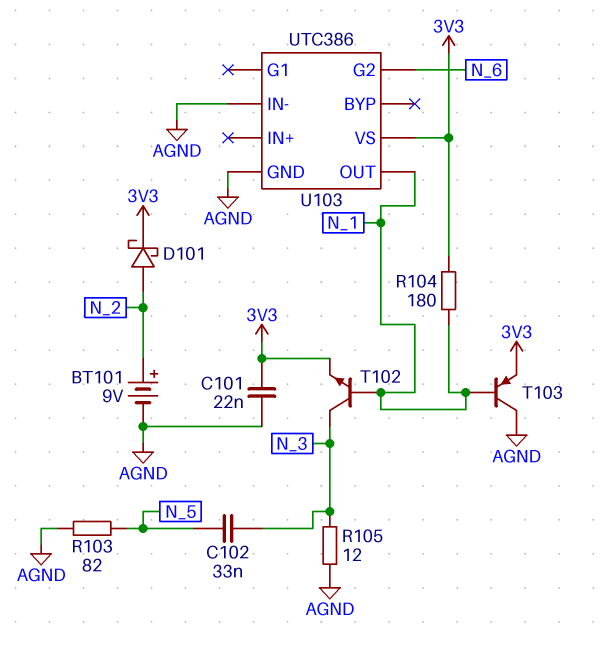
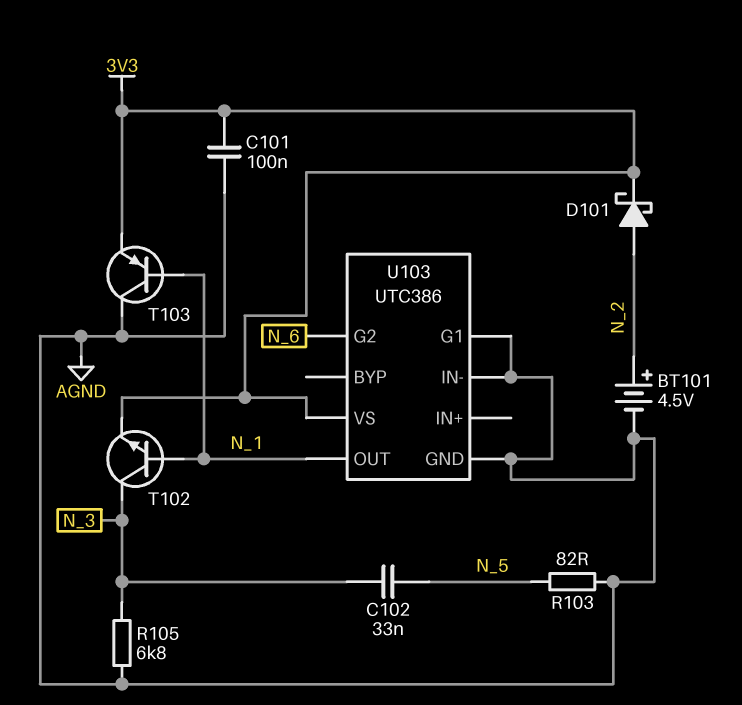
BT101: 9V (plus N_2, minus AGND) -> 4.5V (plus N_2, minus AGND)
C101: 22nF (3V3, AGND) -> 100nF (3V3, AGND)
R104: 180 (3V3, N_1) -> none
R105: 12 (AGND, N_3) -> 6.8k (AGND, N_3)
U103 pin G1: none -> AGND

